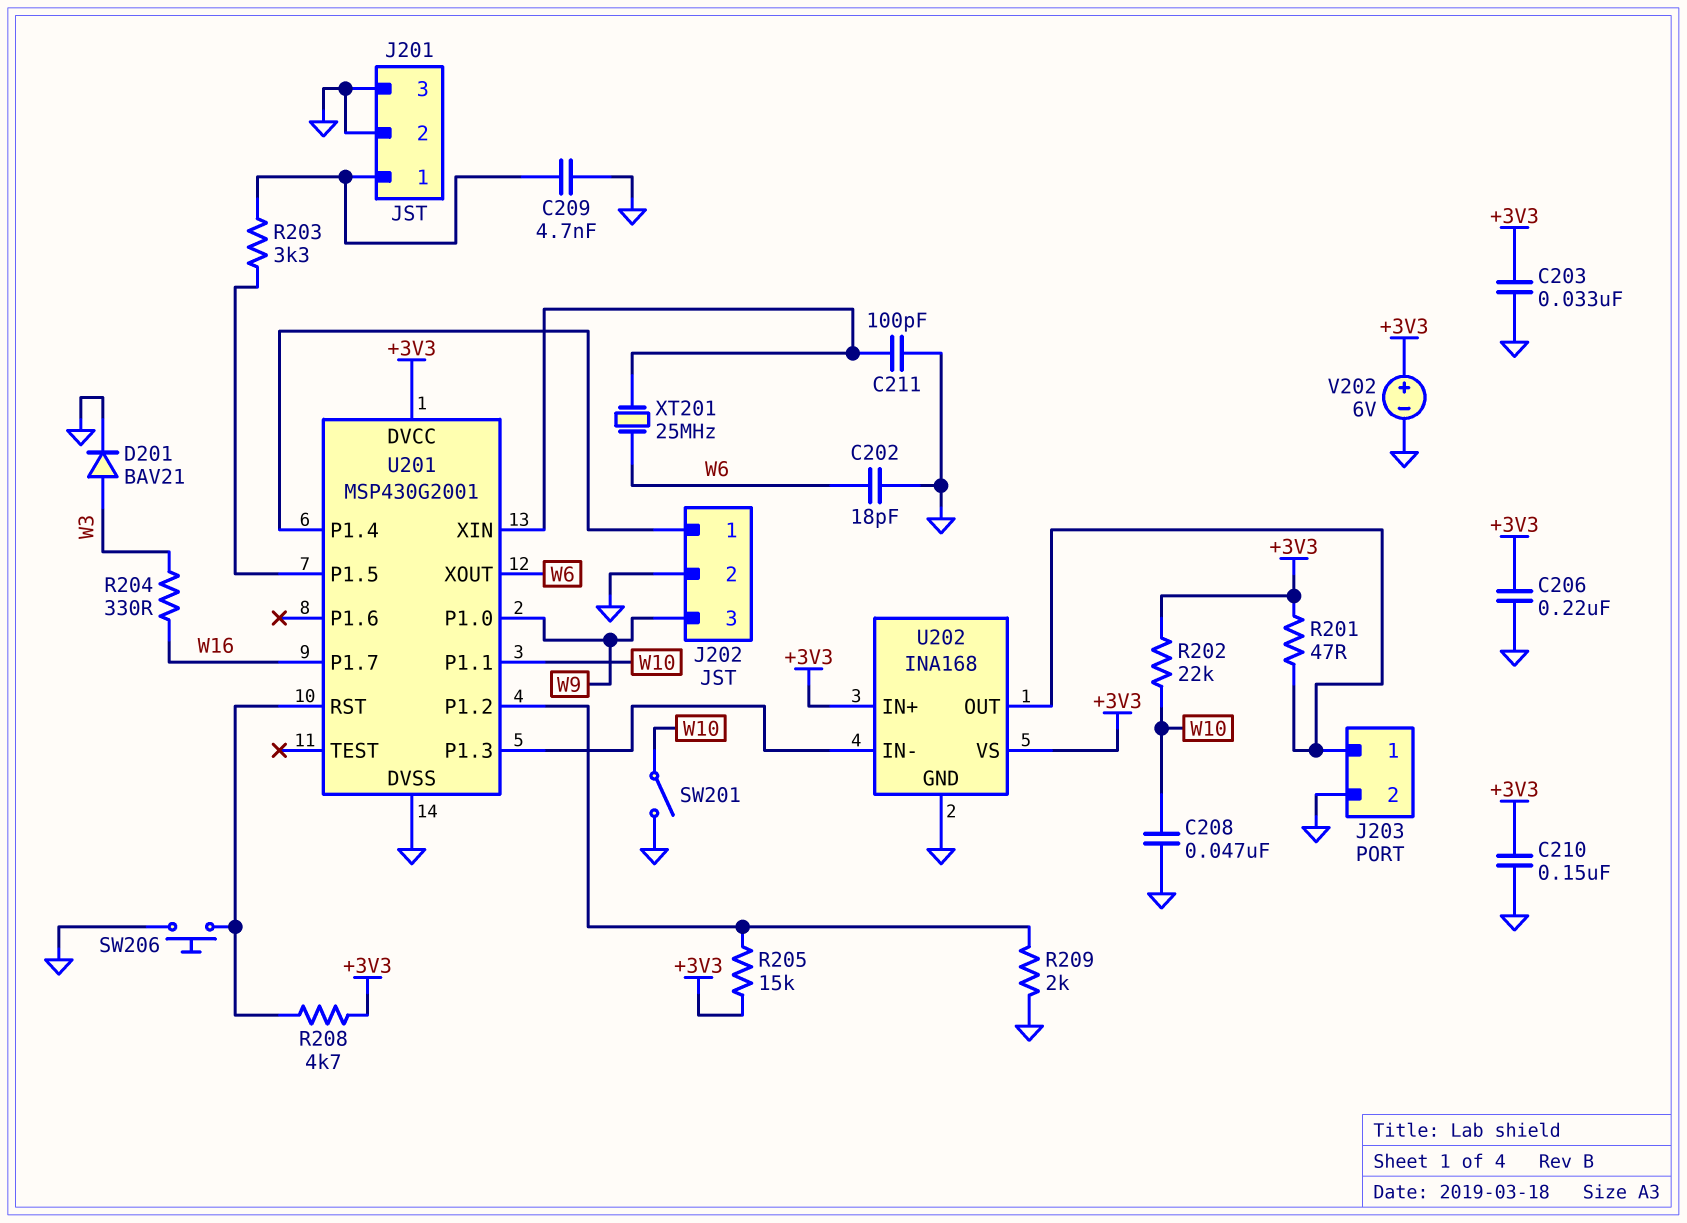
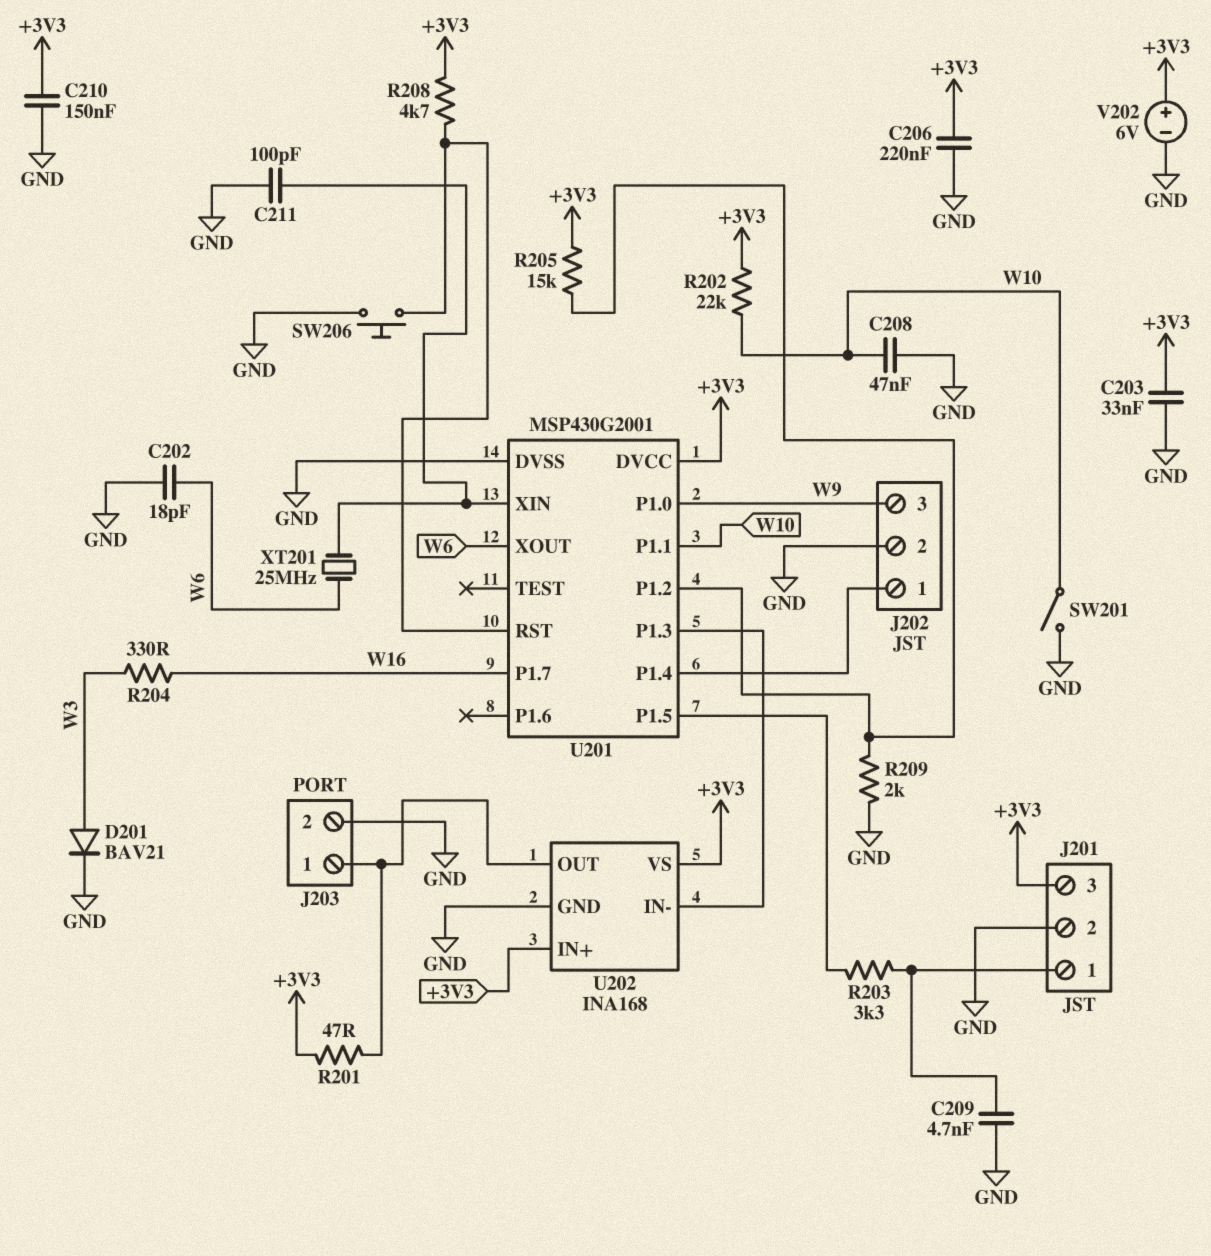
J201 pin 3: GND -> +3V3

